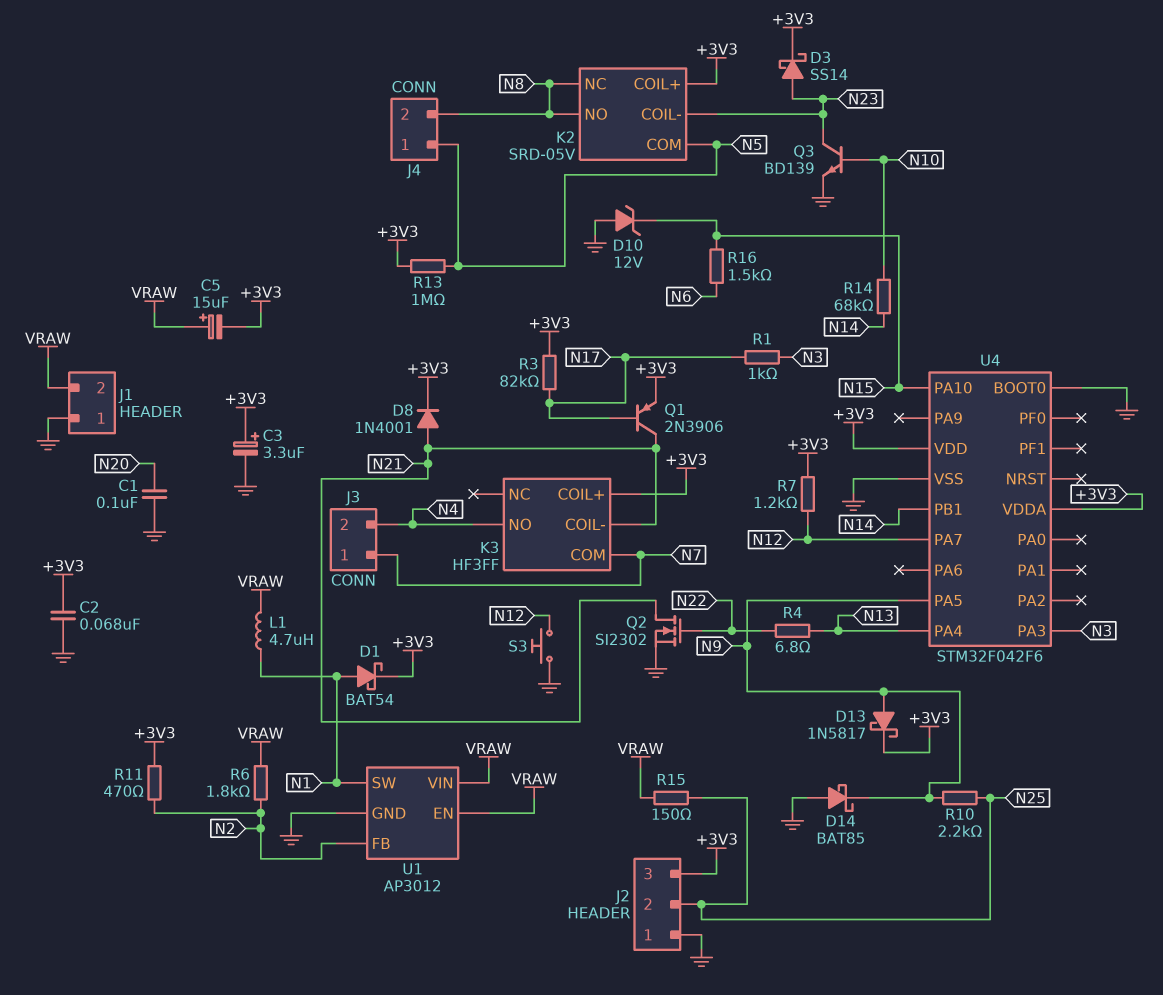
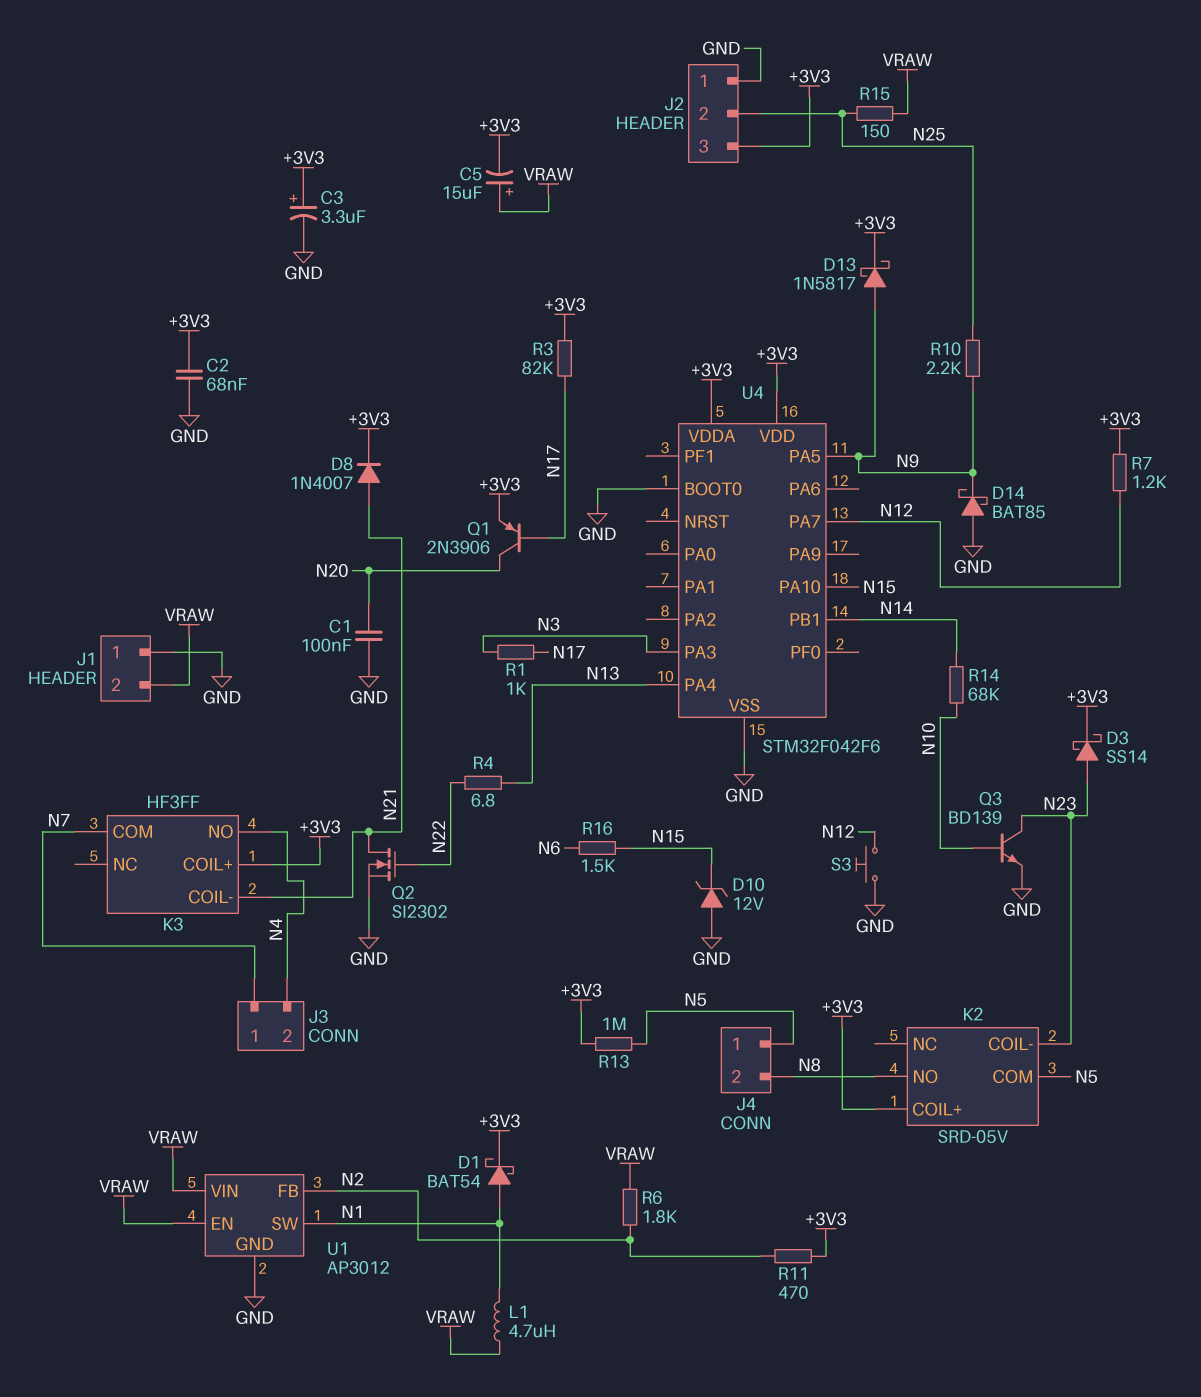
D8: diode 1N4001 (A N21, K +3V3) -> diode 1N4007 (A N21, K +3V3)
K2 pin NC: N8 -> none
Q1: PNP 2N3906 (B N17, C N21, E +3V3) -> PNP 2N3906 (B N17, C N20, E +3V3)

